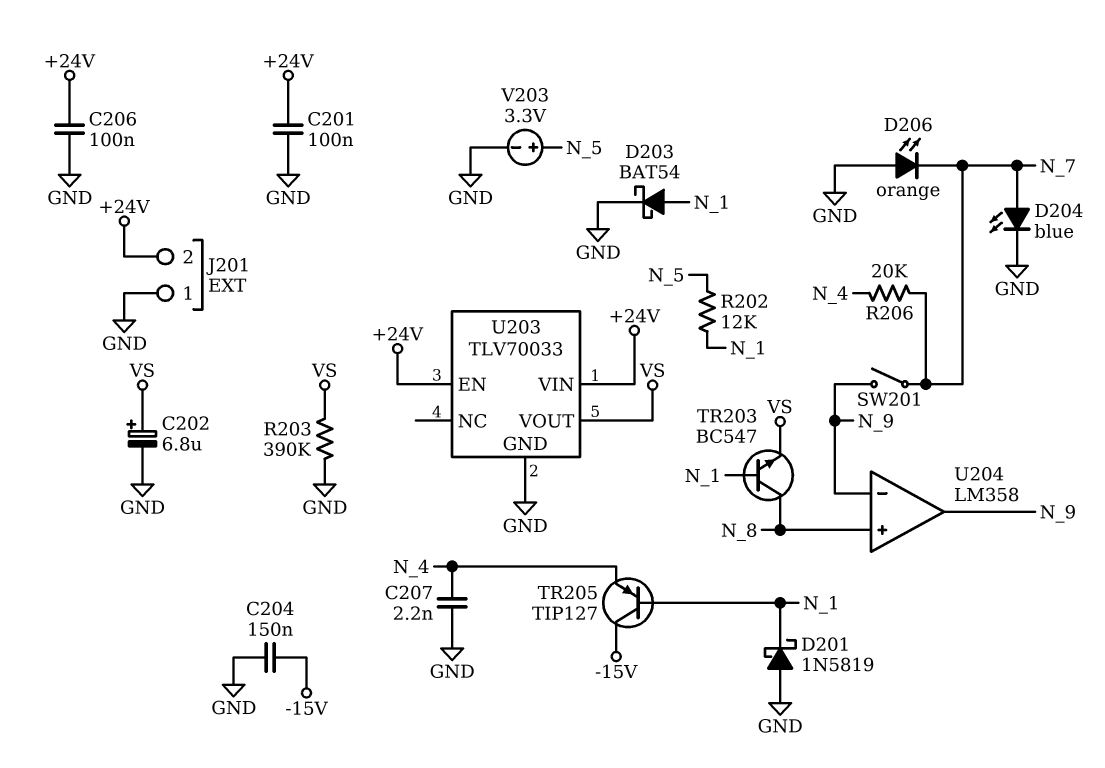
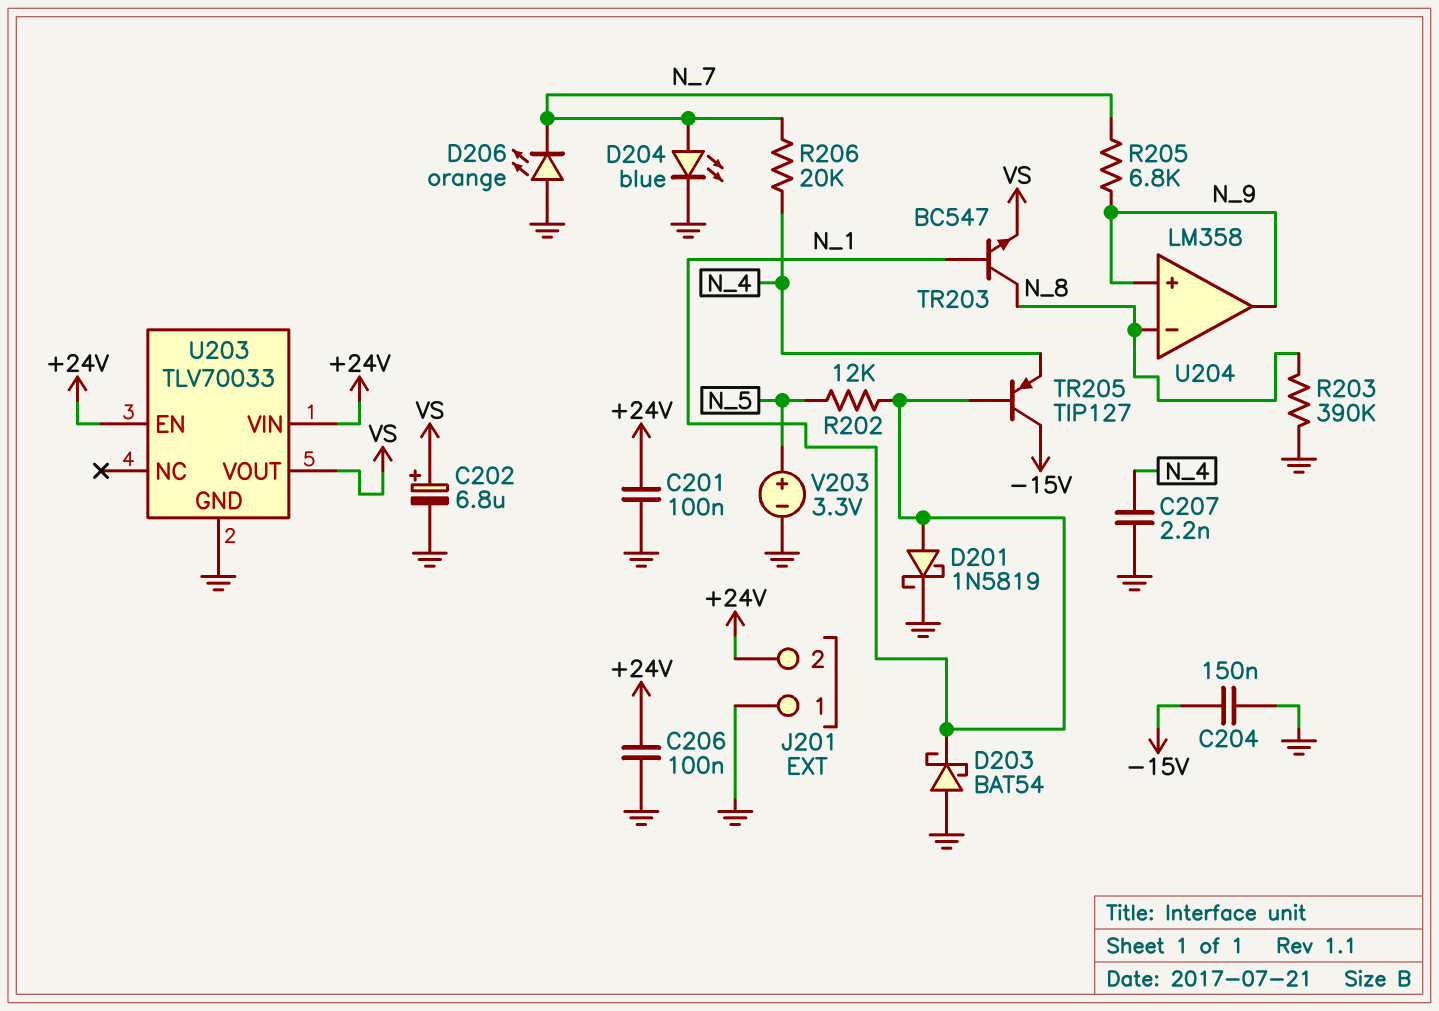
D201: schottky 1N5819 (A GND, K N_1) -> schottky 1N5819 (A N_1, K GND)
D203: schottky BAT54 (A N_1, K GND) -> schottky BAT54 (A GND, K N_1)
R203: 390k (GND, VS) -> 390k (GND, N_8)
R205: none -> 6.8k (N_7, N_9)
SW201: switch (N_7, N_9) -> none
U204 pin in+: N_8 -> N_9
U204 pin in-: N_9 -> N_8

